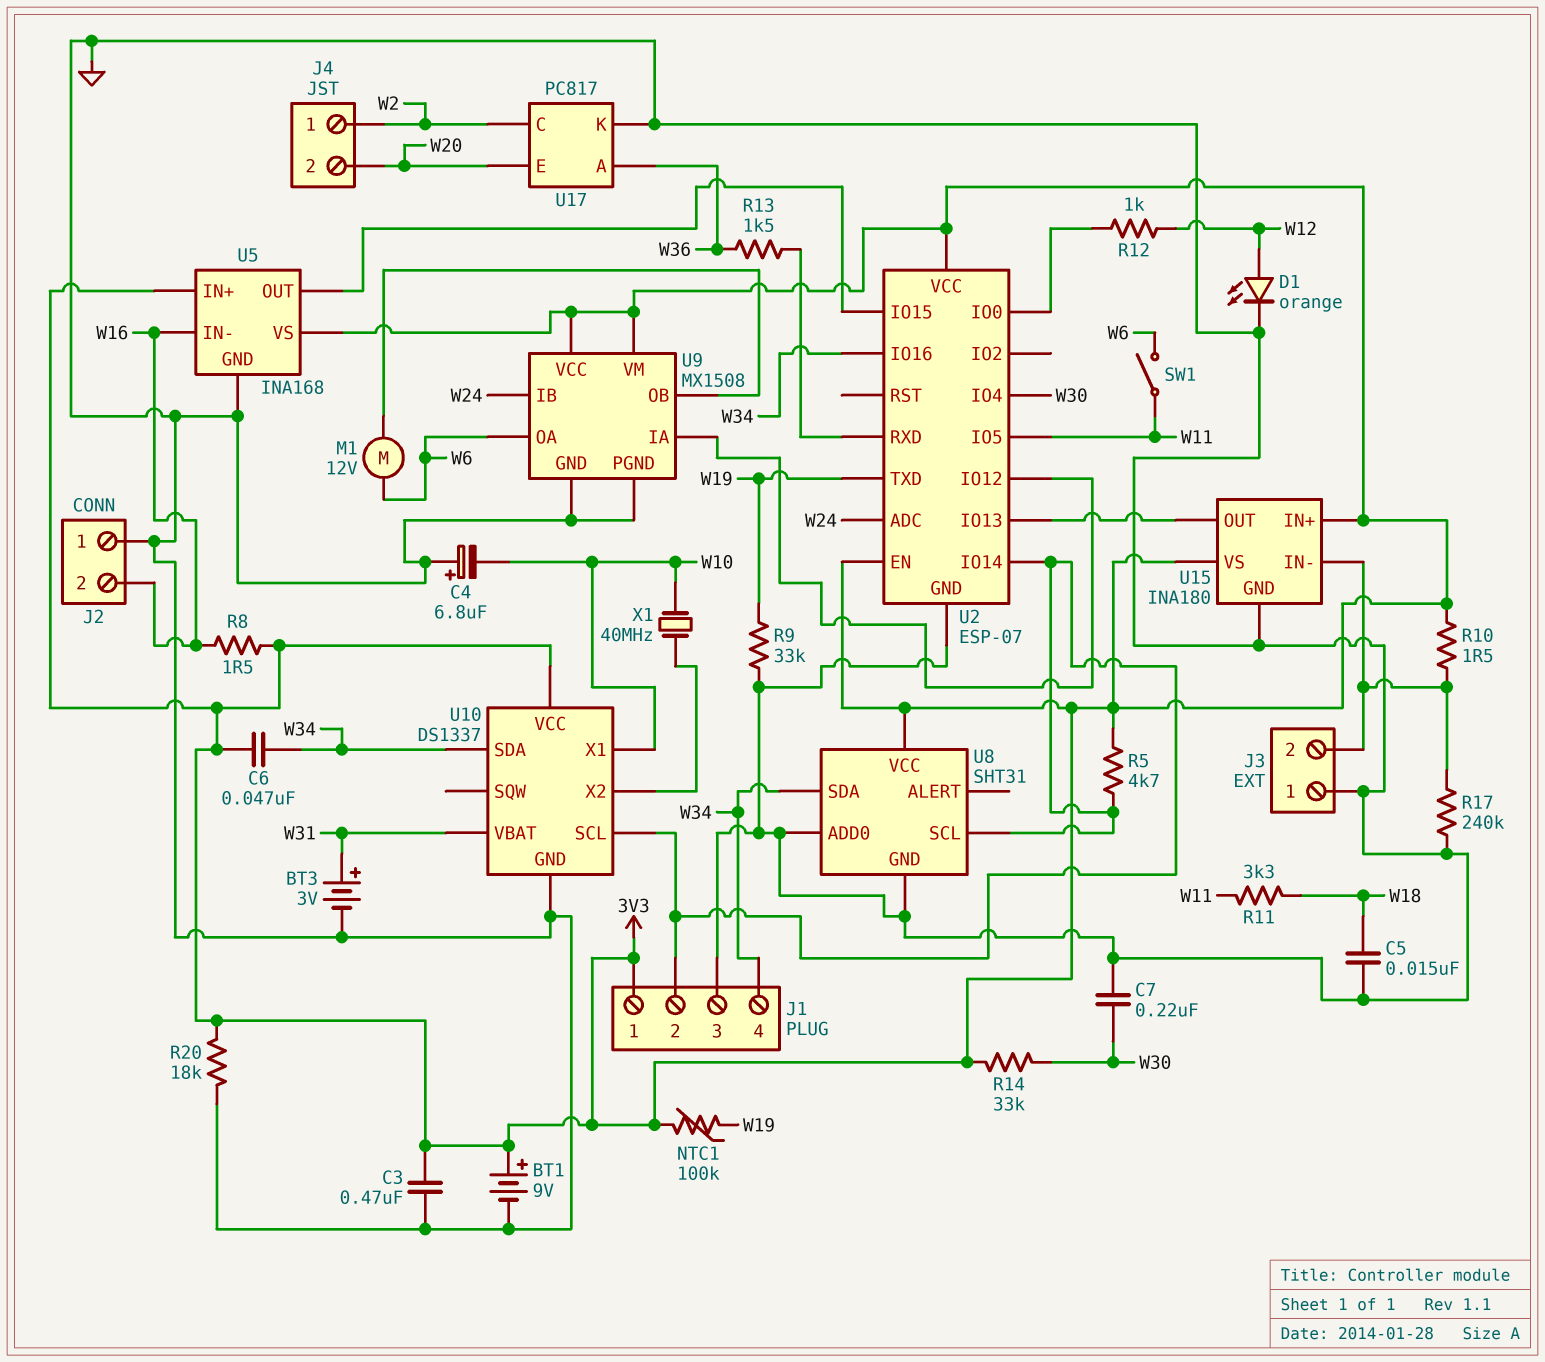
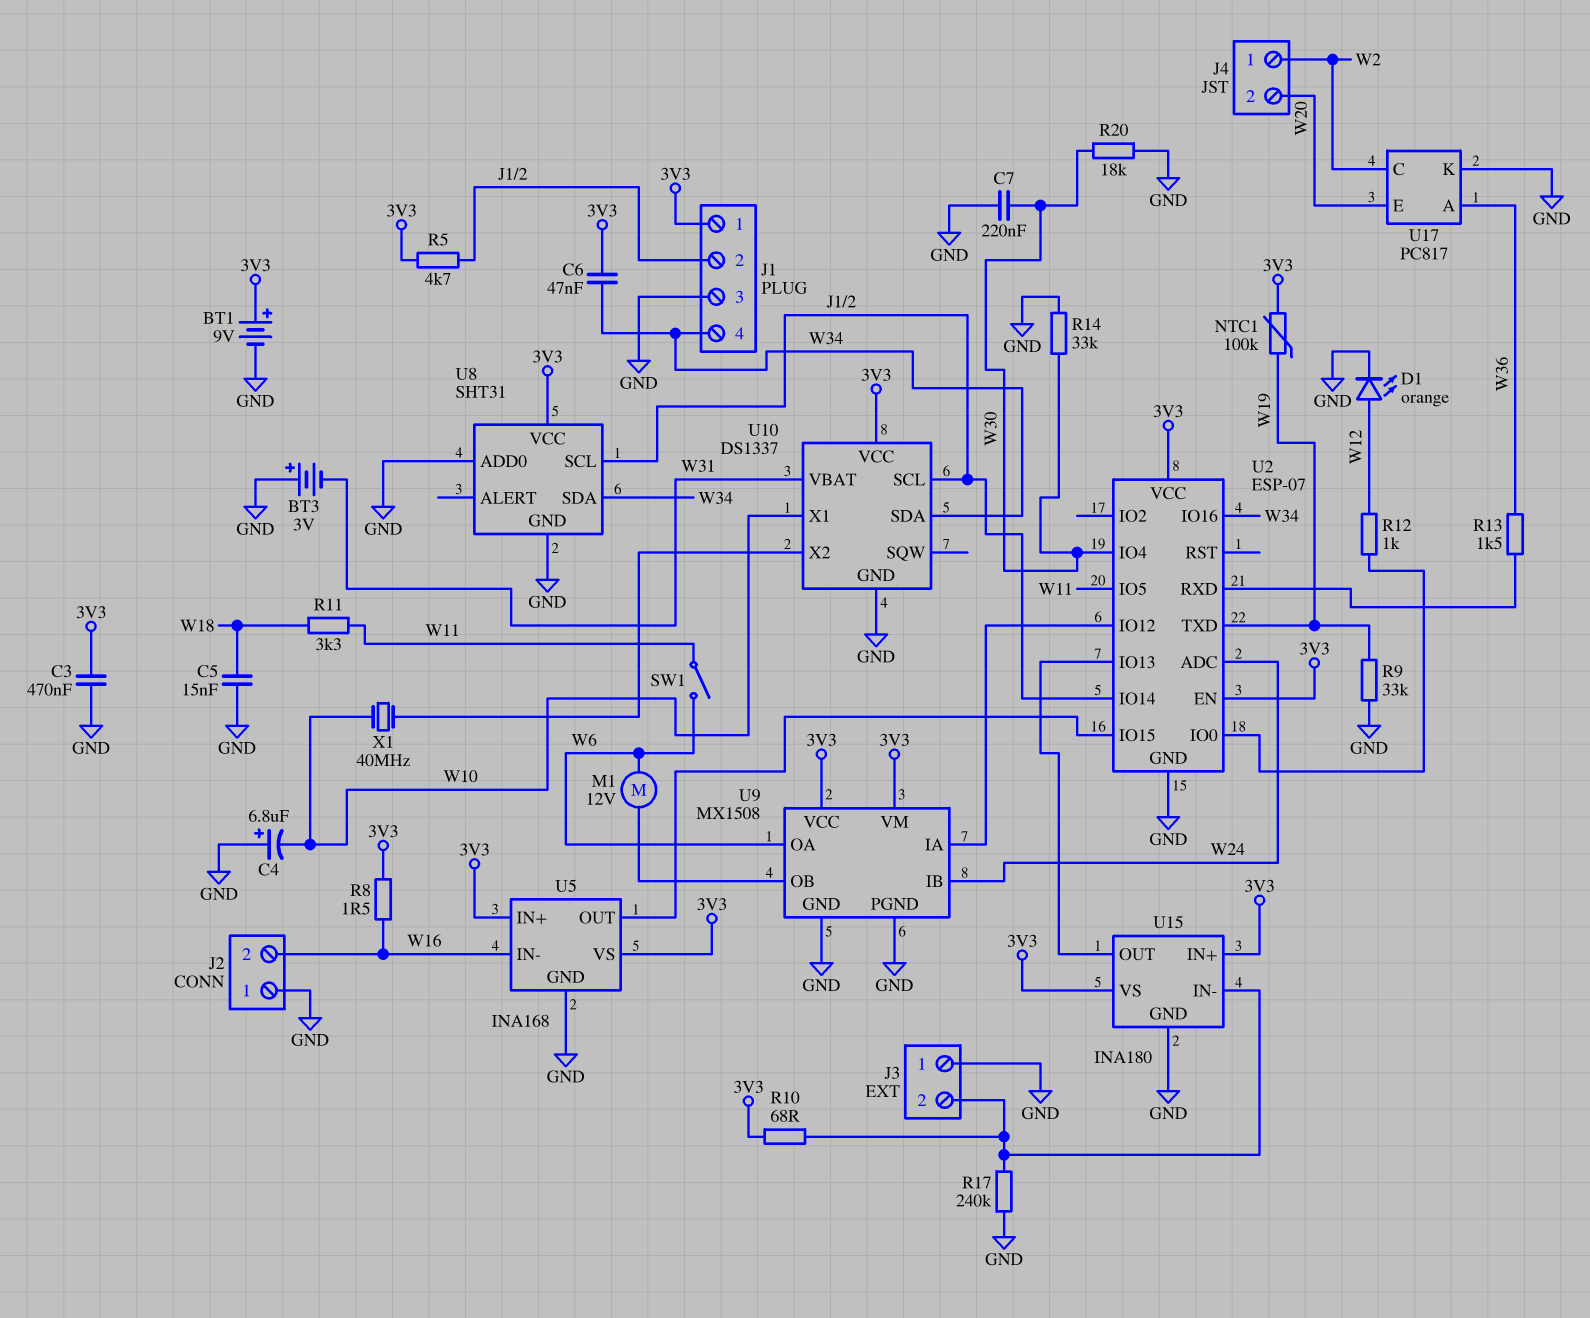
BT3: 3V (plus W31, minus GND) -> 3V (plus GND, minus W31)
R10: 1.5 (3V3, J3/2) -> 68 (3V3, J3/2)
R14: 33k (3V3, W30) -> 33k (GND, W30)
R20: 18k (3V3, GND) -> 18k (GND, W30)

